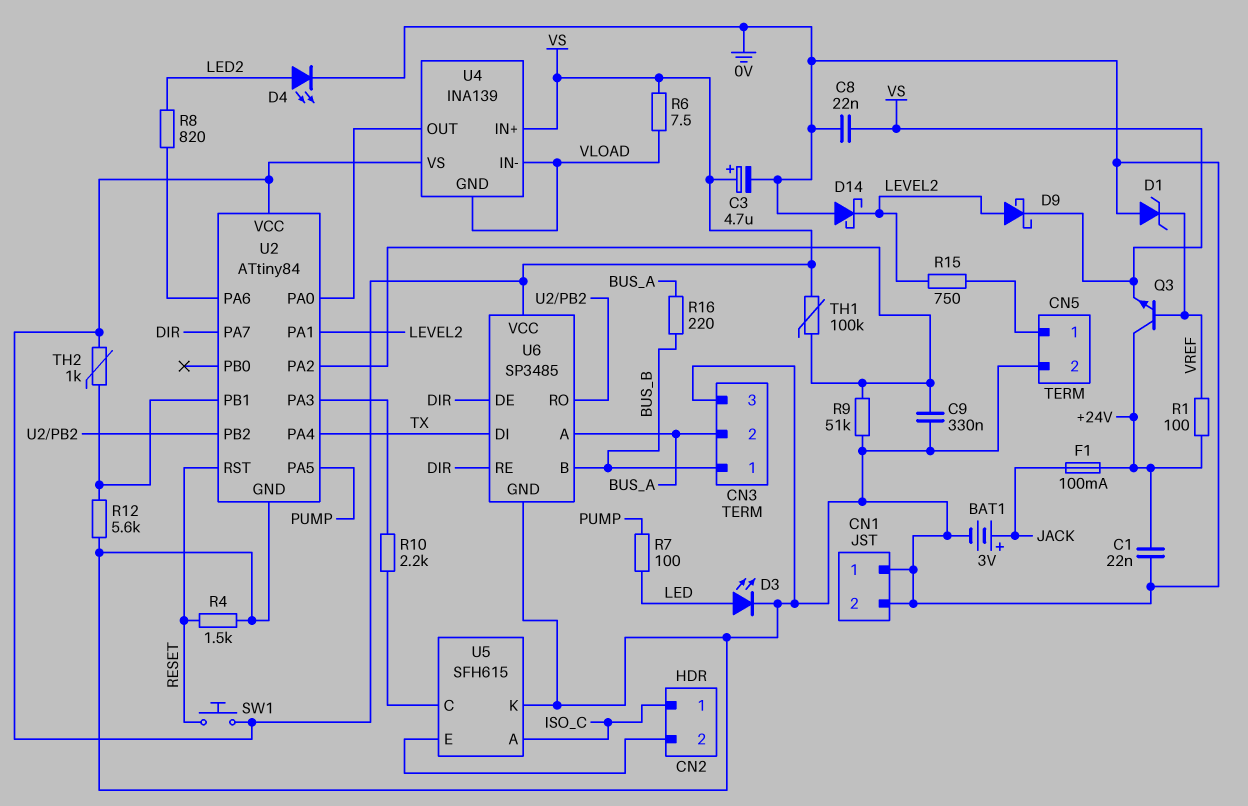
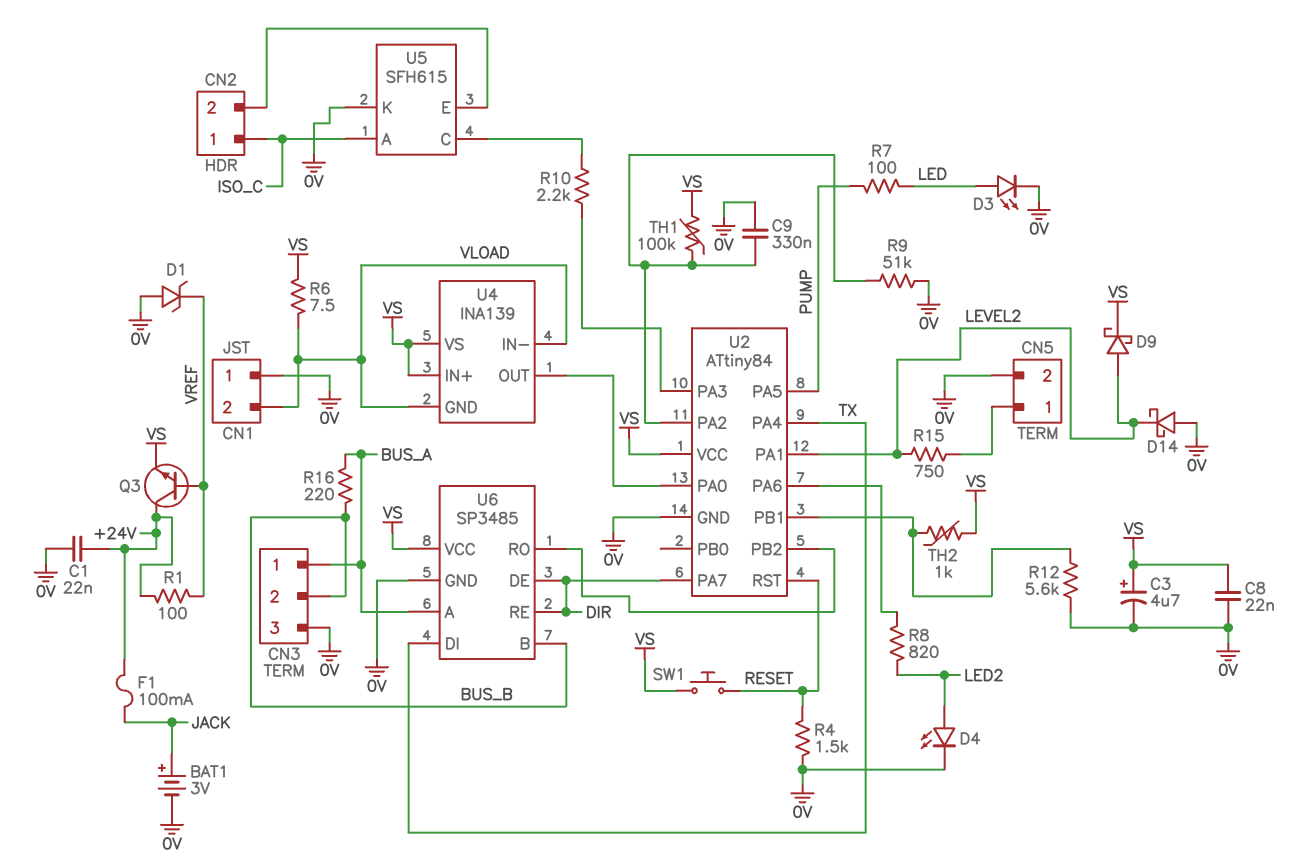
CN1 pin 2: 0V -> VLOAD
CN3 pin 1: BUS_B -> BUS_A
CN3 pin 2: BUS_A -> BUS_B

